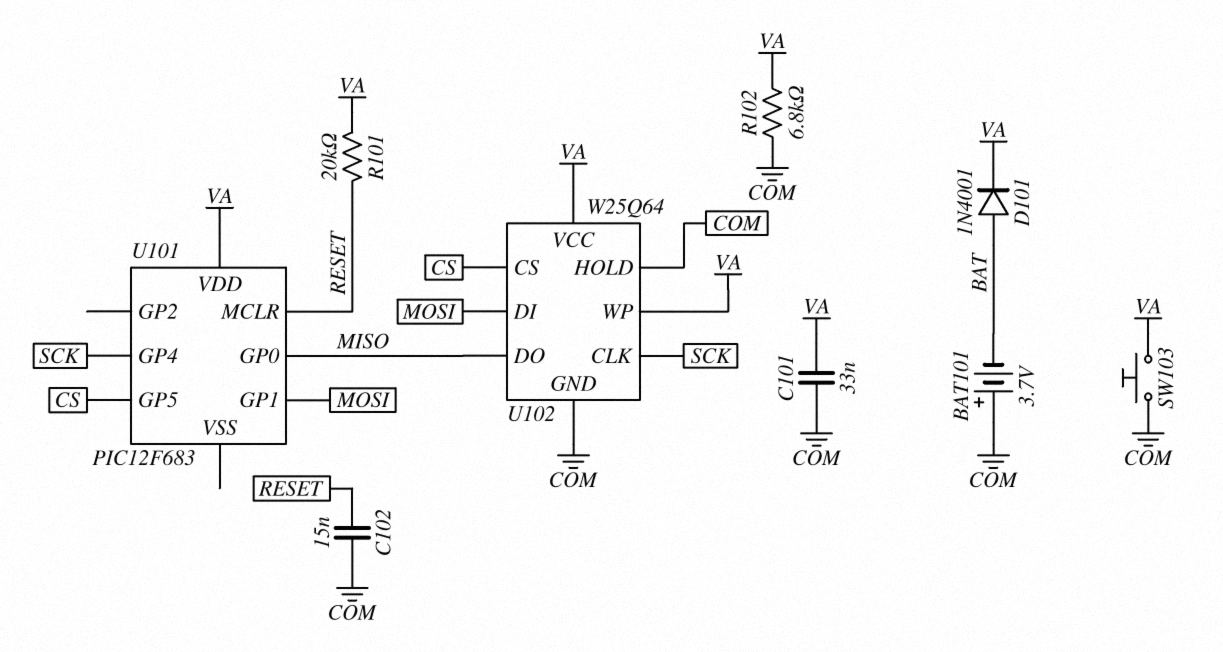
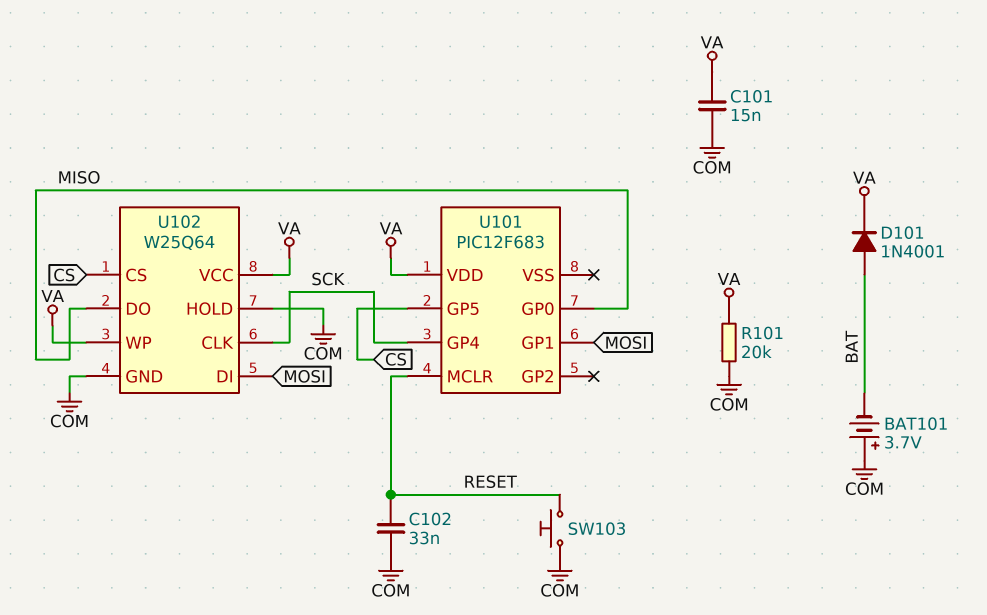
C101: 33nF (COM, VA) -> 15nF (COM, VA)
C102: 15nF (COM, RESET) -> 33nF (COM, RESET)
R101: 20k (RESET, VA) -> 20k (COM, VA)
R102: 6.8k (COM, VA) -> none
SW103: button (COM, VA) -> button (COM, RESET)

